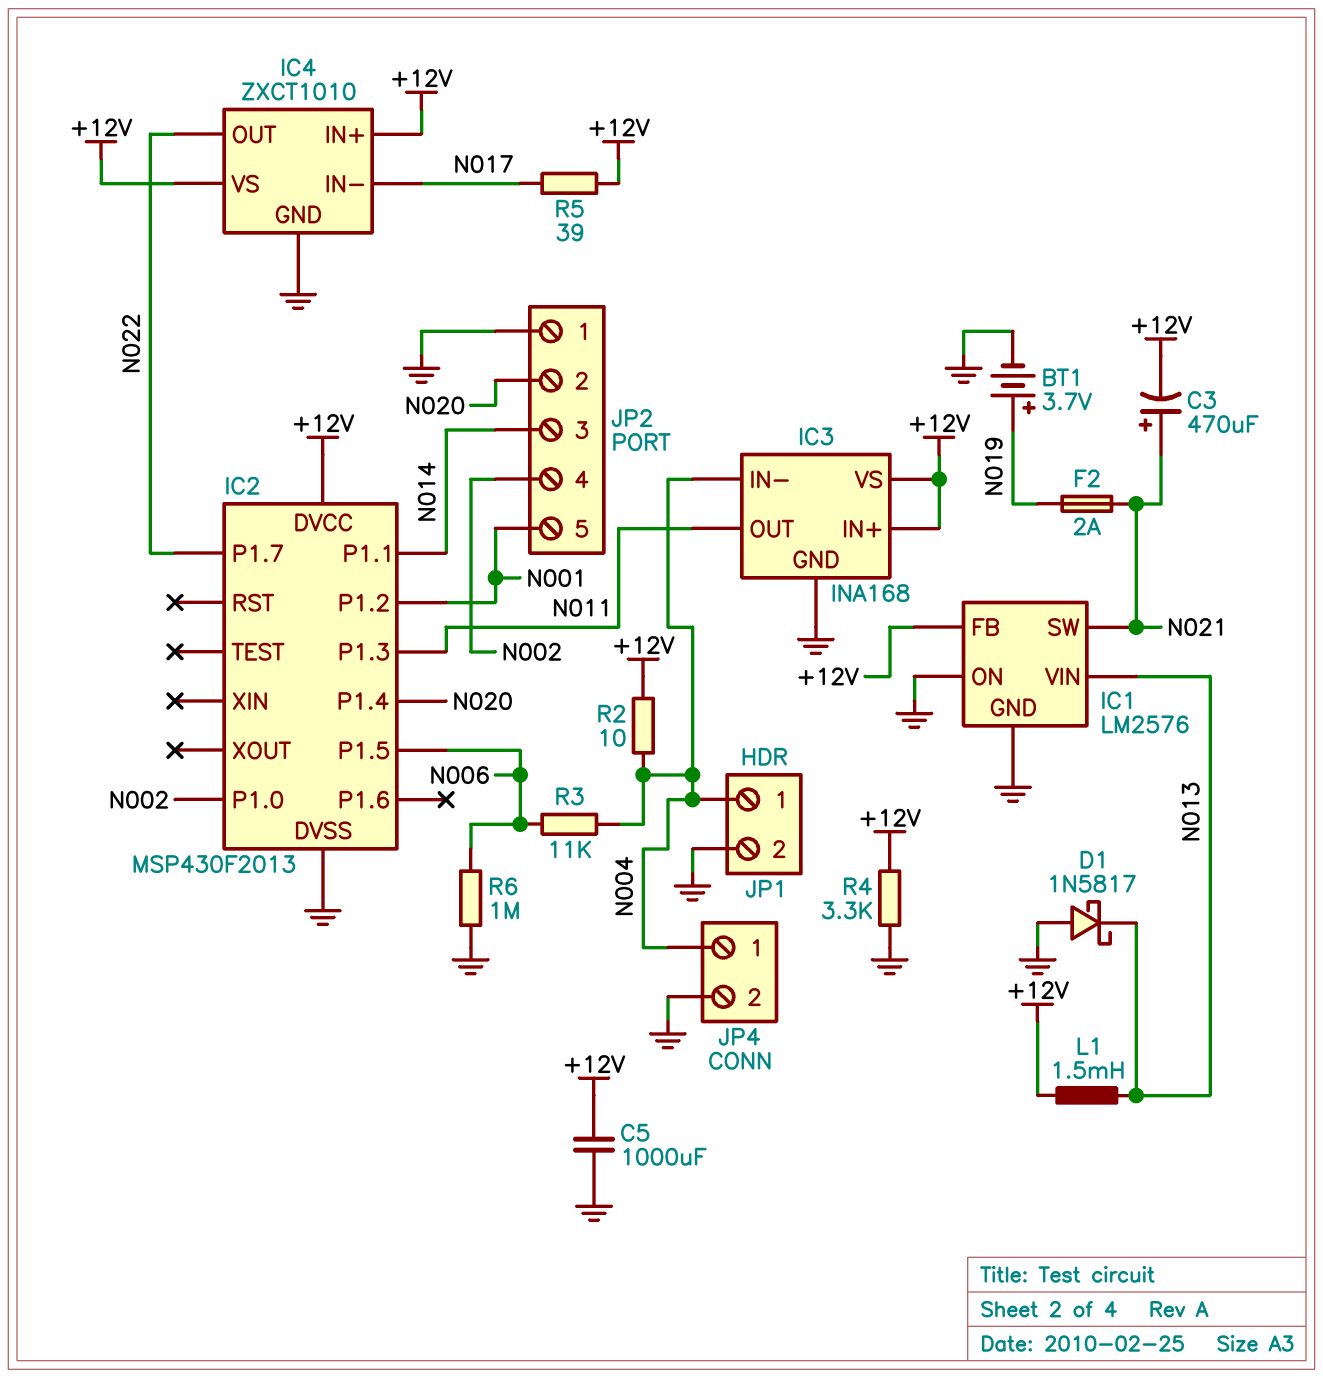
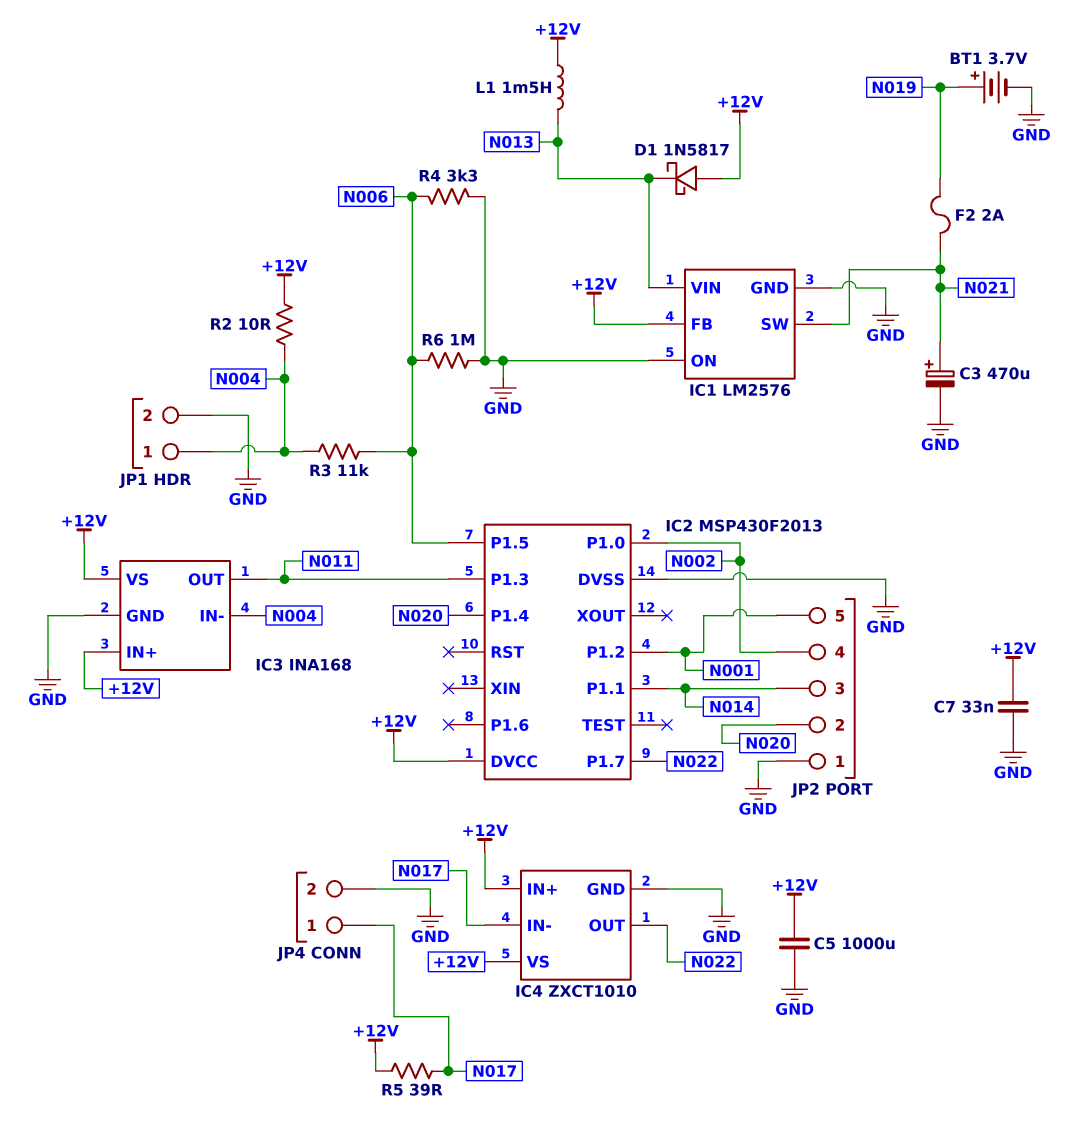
C3: 470uF (plus N021, minus +12V) -> 470uF (plus N021, minus GND)
C7: none -> 33nF (+12V, GND)
D1: schottky 1N5817 (A GND, K N013) -> schottky 1N5817 (A +12V, K N013)
JP4 pin 1: N004 -> N017
R4: 3.3k (+12V, GND) -> 3.3k (GND, N006)

